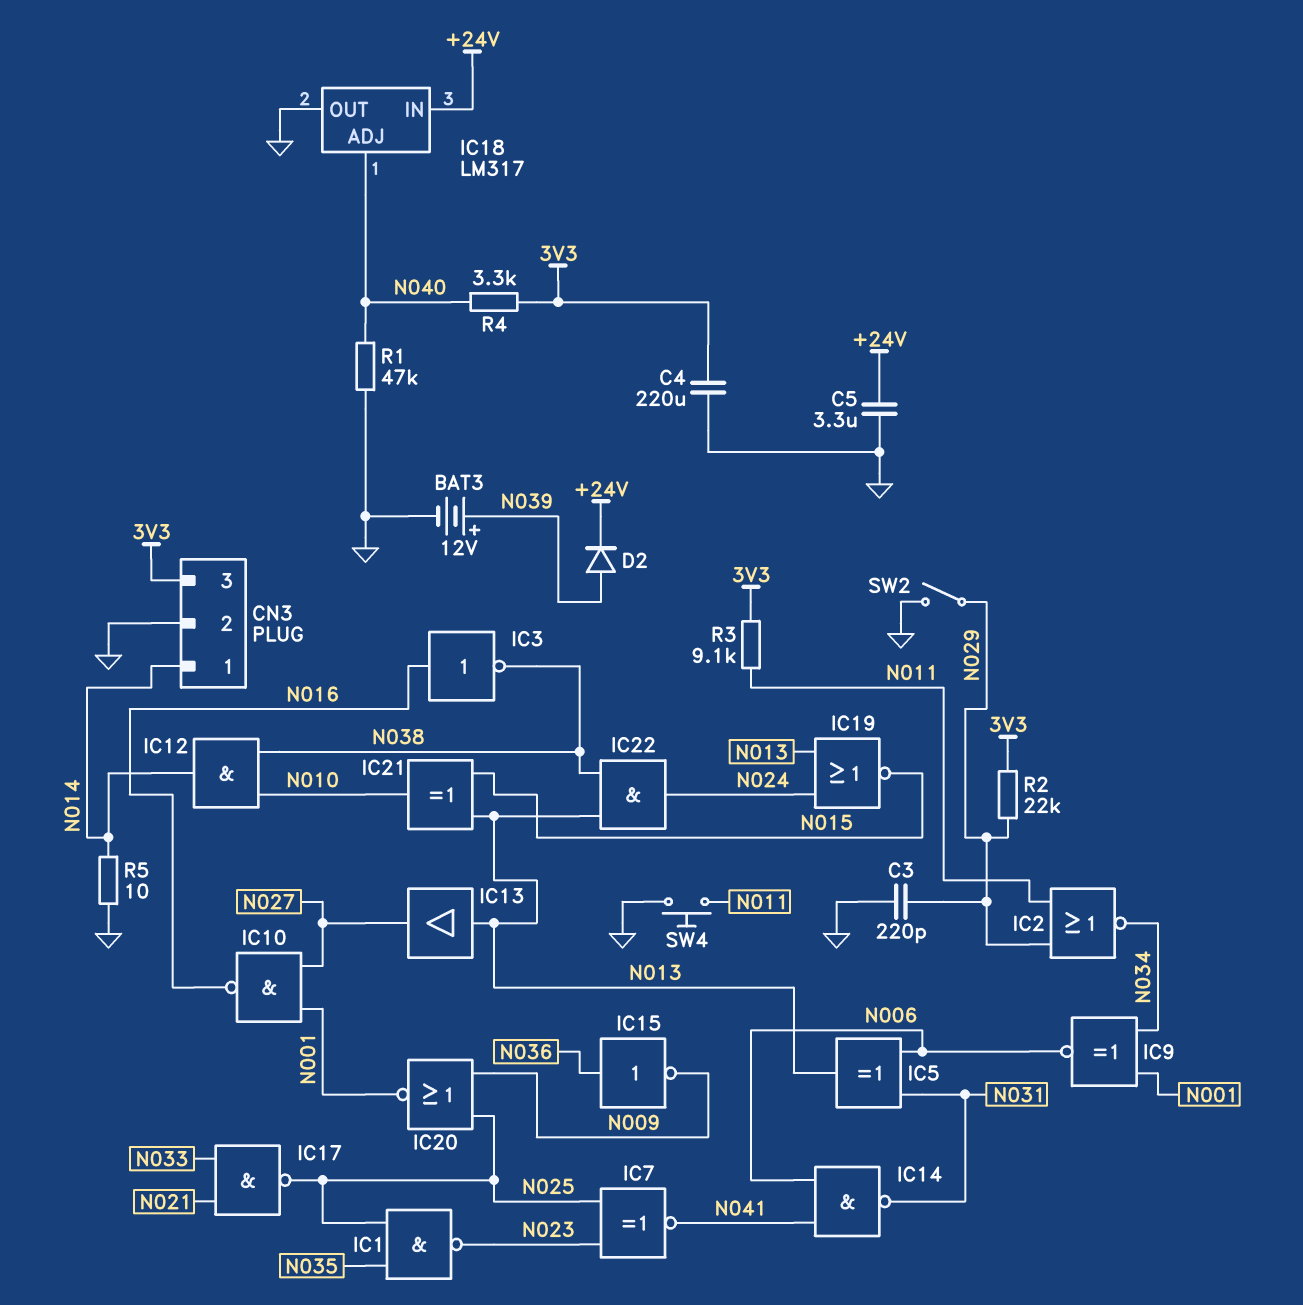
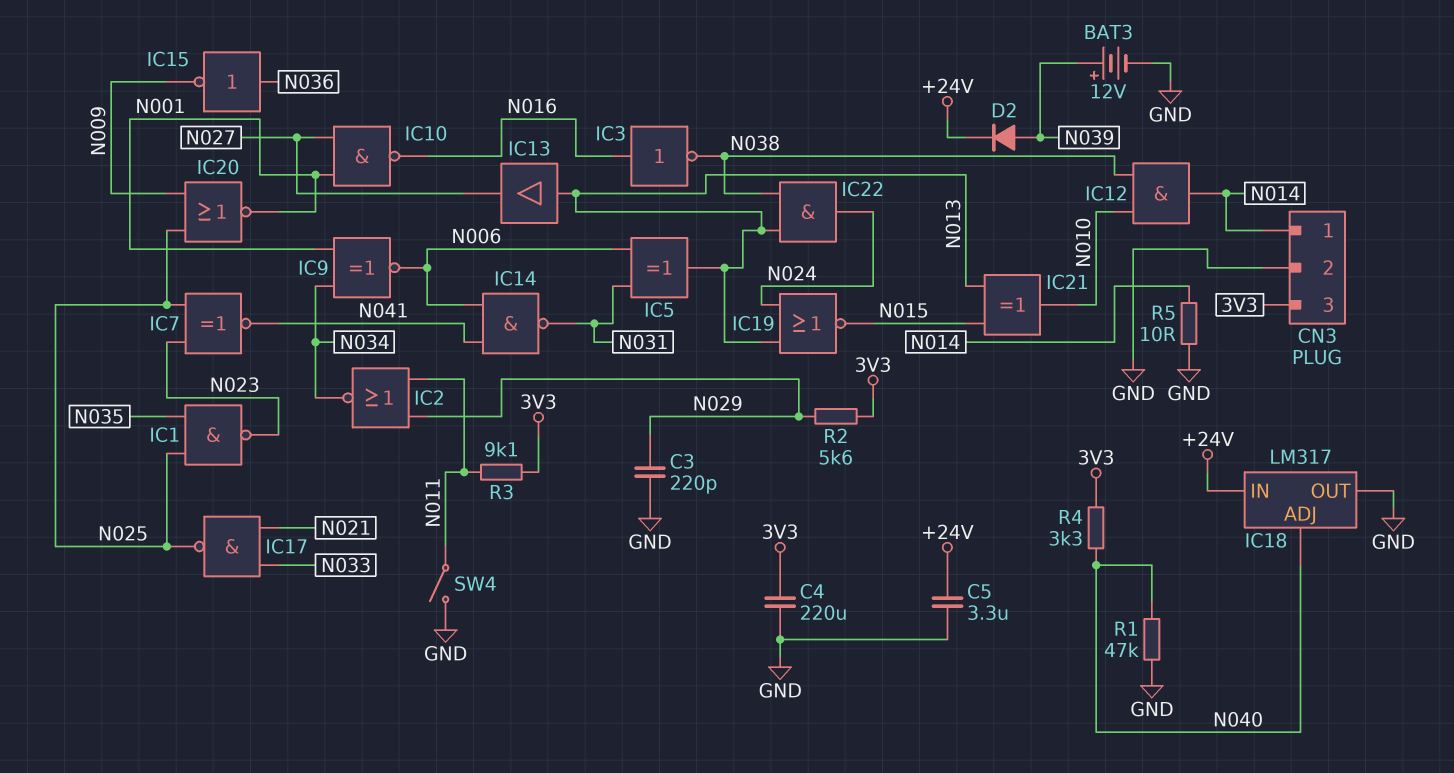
R2: 22k (3V3, N029) -> 5.6k (3V3, N029)
SW2: switch (GND, N029) -> none
SW4: button (GND, N011) -> switch (GND, N011)

